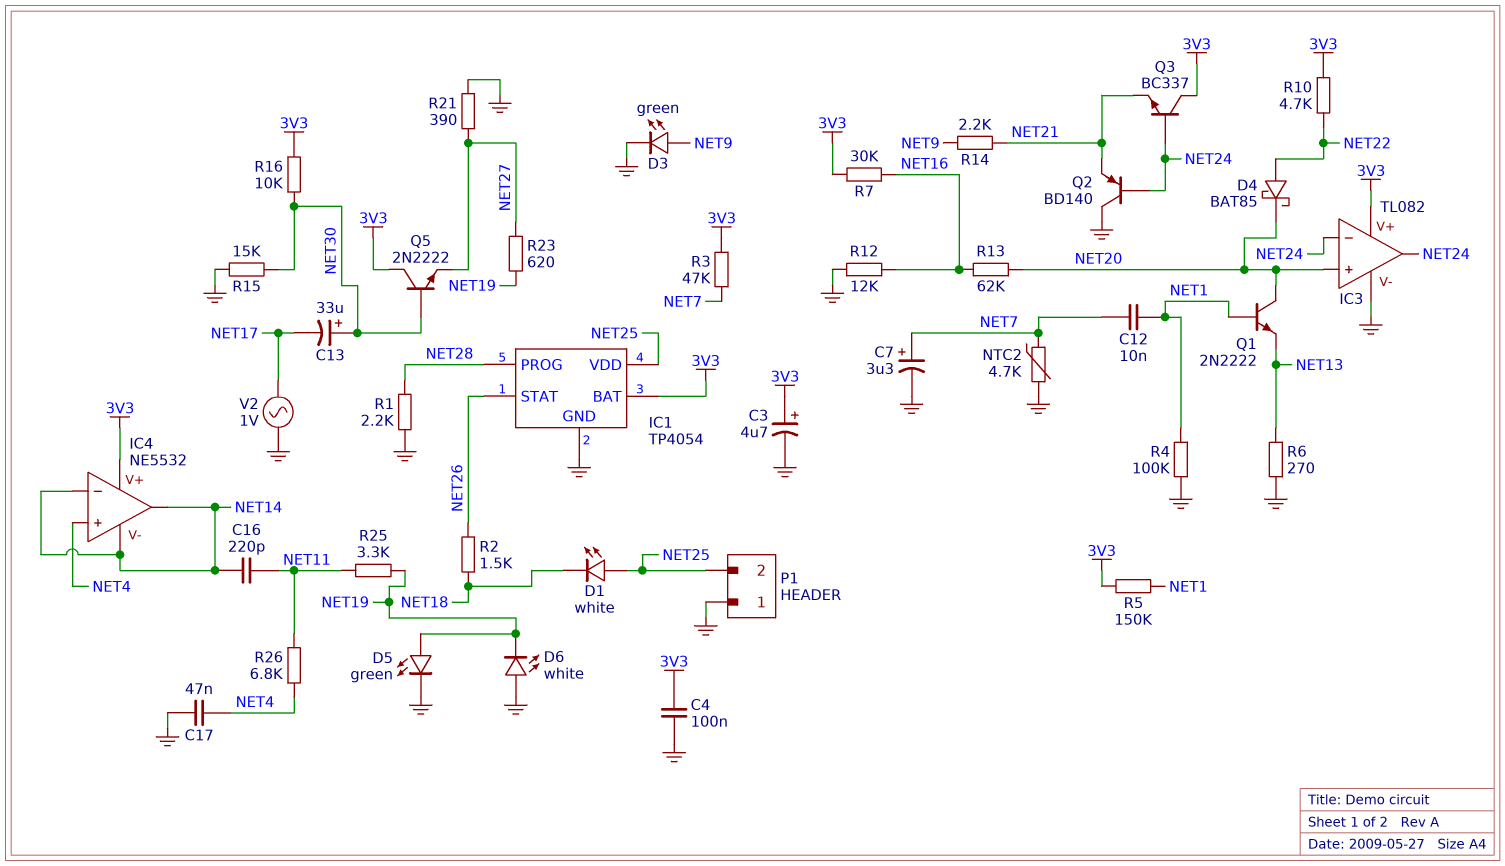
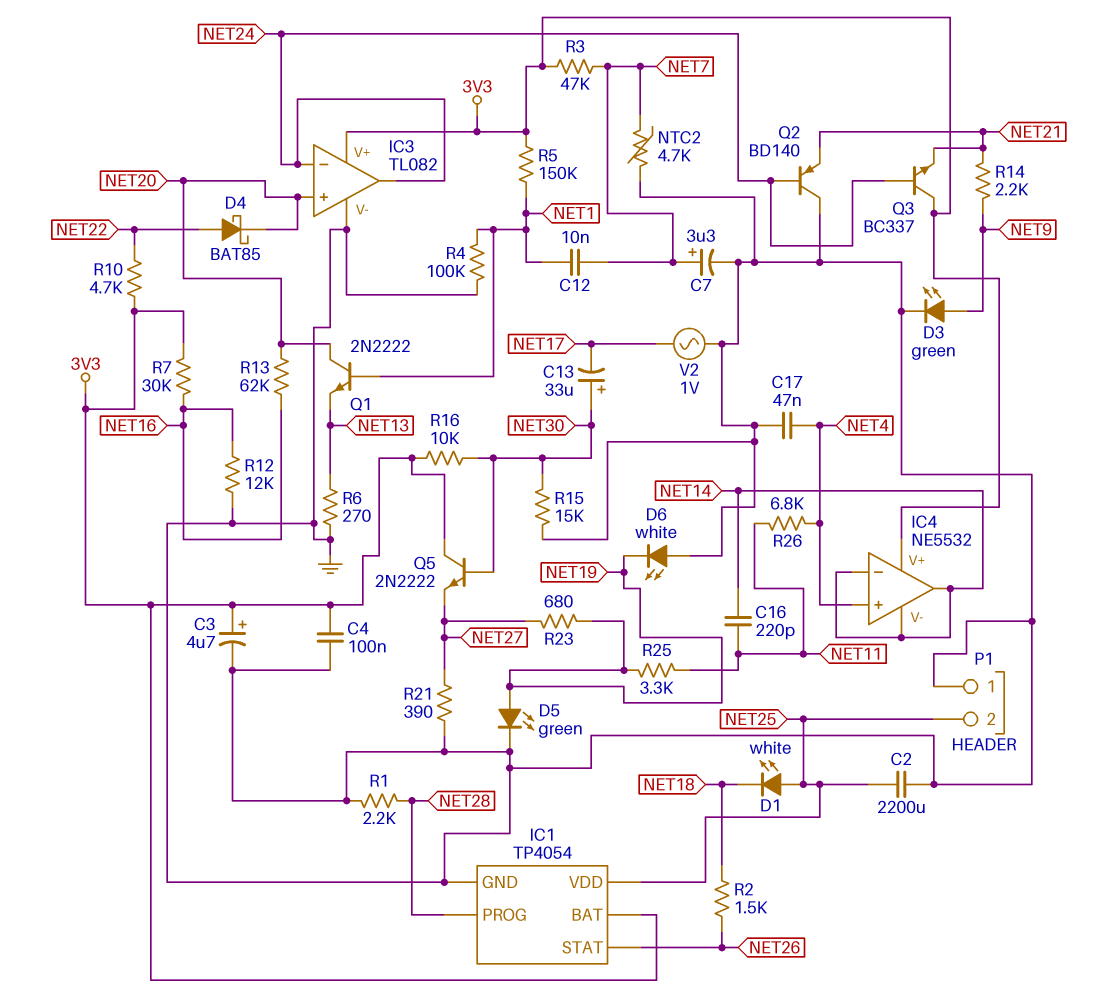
C2: none -> 2200uF (GND, NET25)
R23: 620 (NET19, NET27) -> 680 (NET19, NET27)

